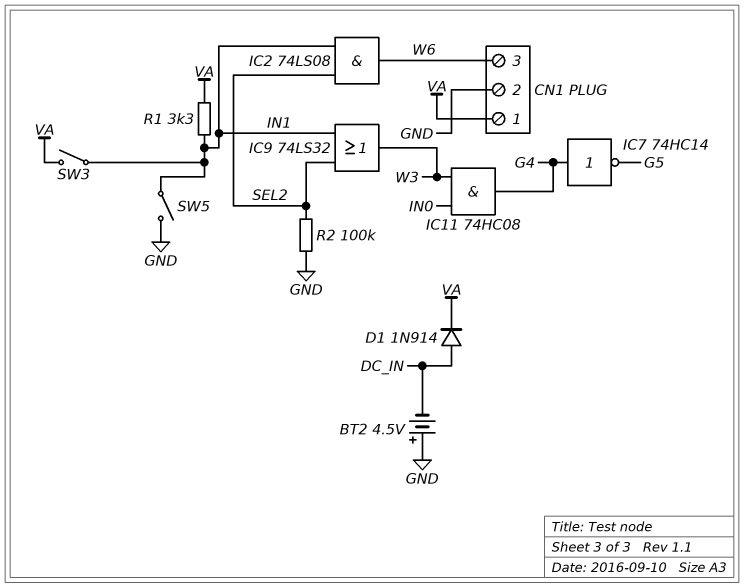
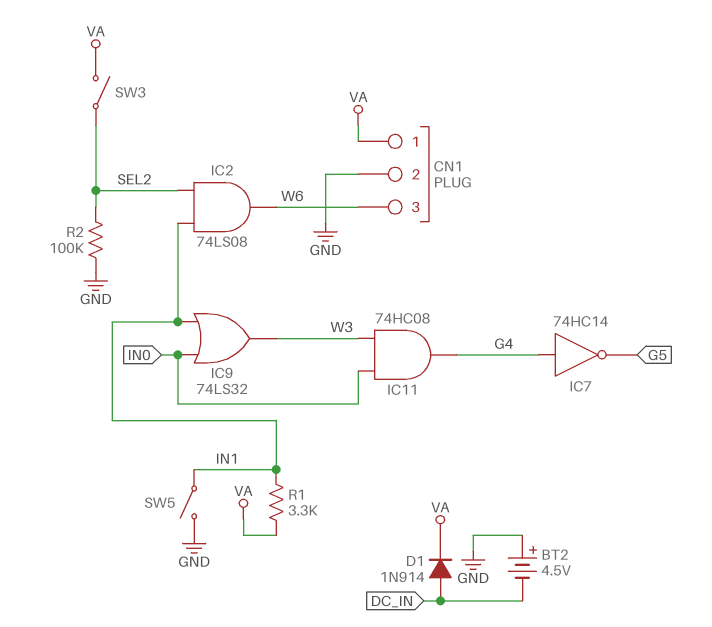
IC9: OR 74LS32 (in IN1, in SEL2, out W3) -> OR 74LS32 (in IN0, in IN1, out W3)
SW3: switch (IN1, VA) -> switch (SEL2, VA)

